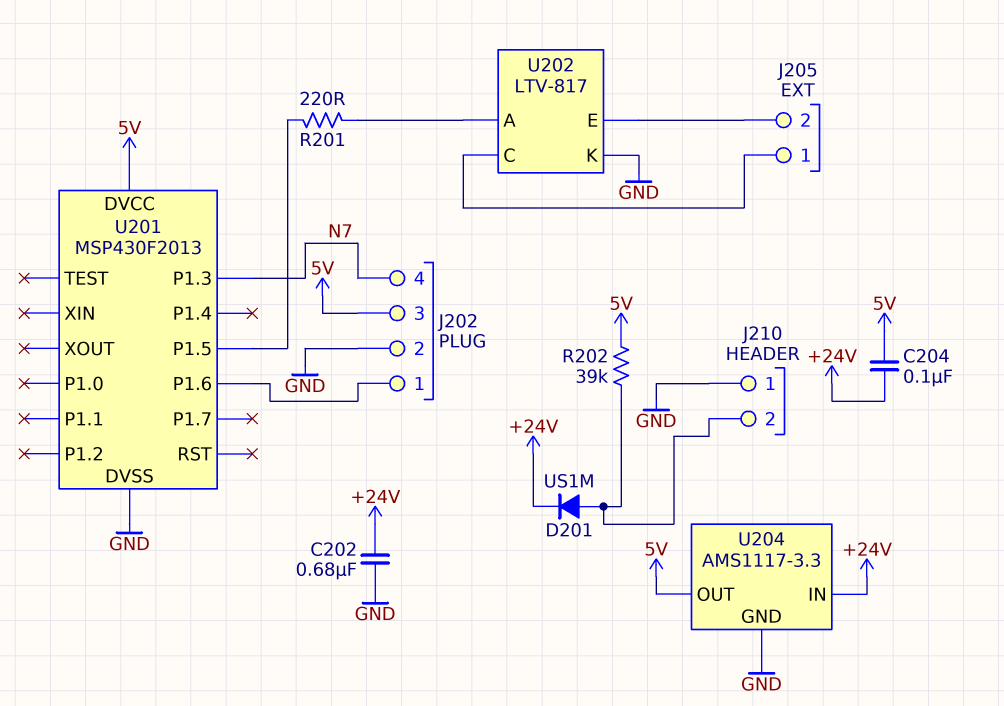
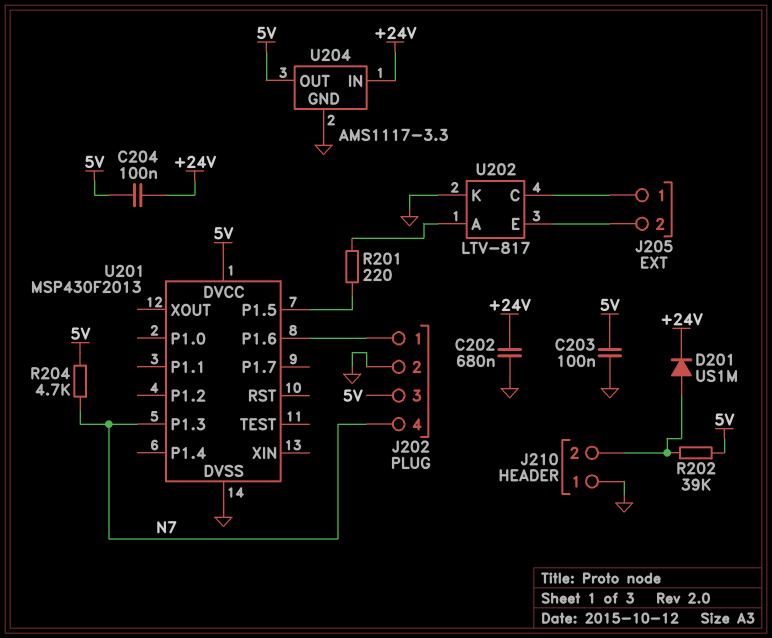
C203: none -> 100nF (5V, GND)
R204: none -> 4.7k (5V, N7)

